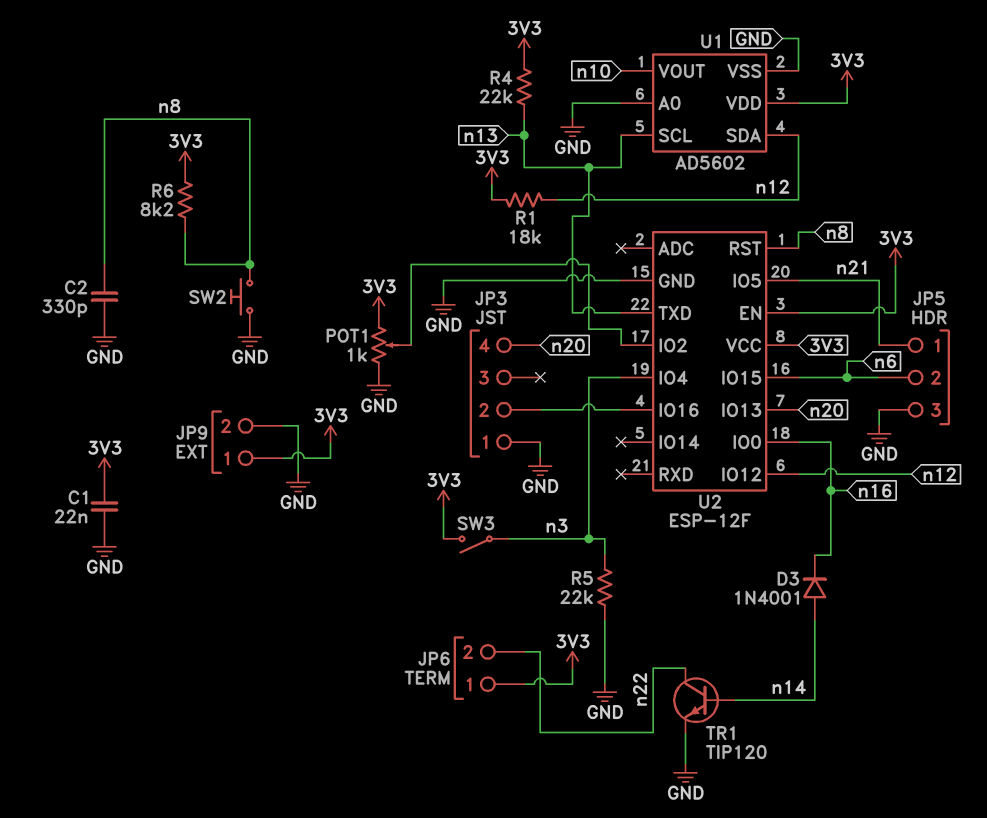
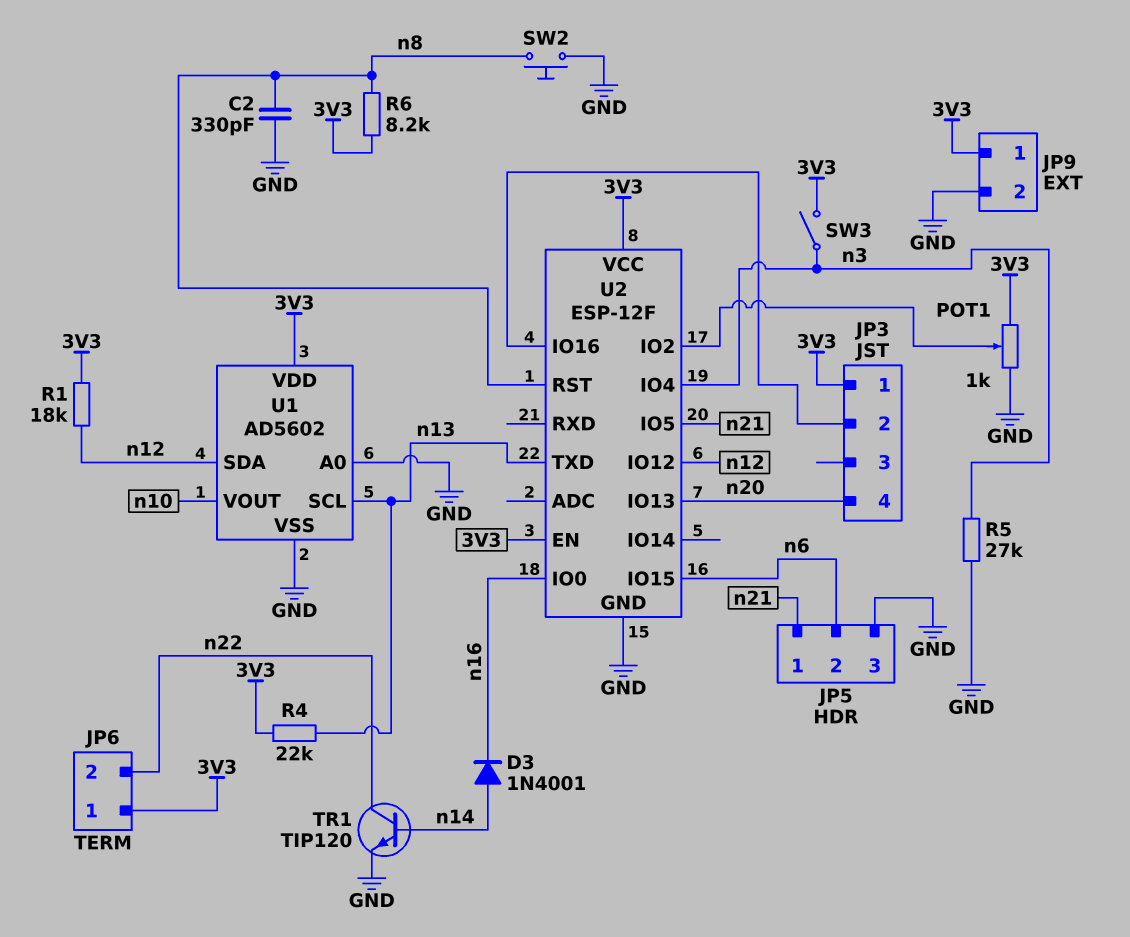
C1: 22nF (3V3, GND) -> none
JP3 pin 1: GND -> 3V3
R5: 22k (GND, n3) -> 27k (GND, n3)

